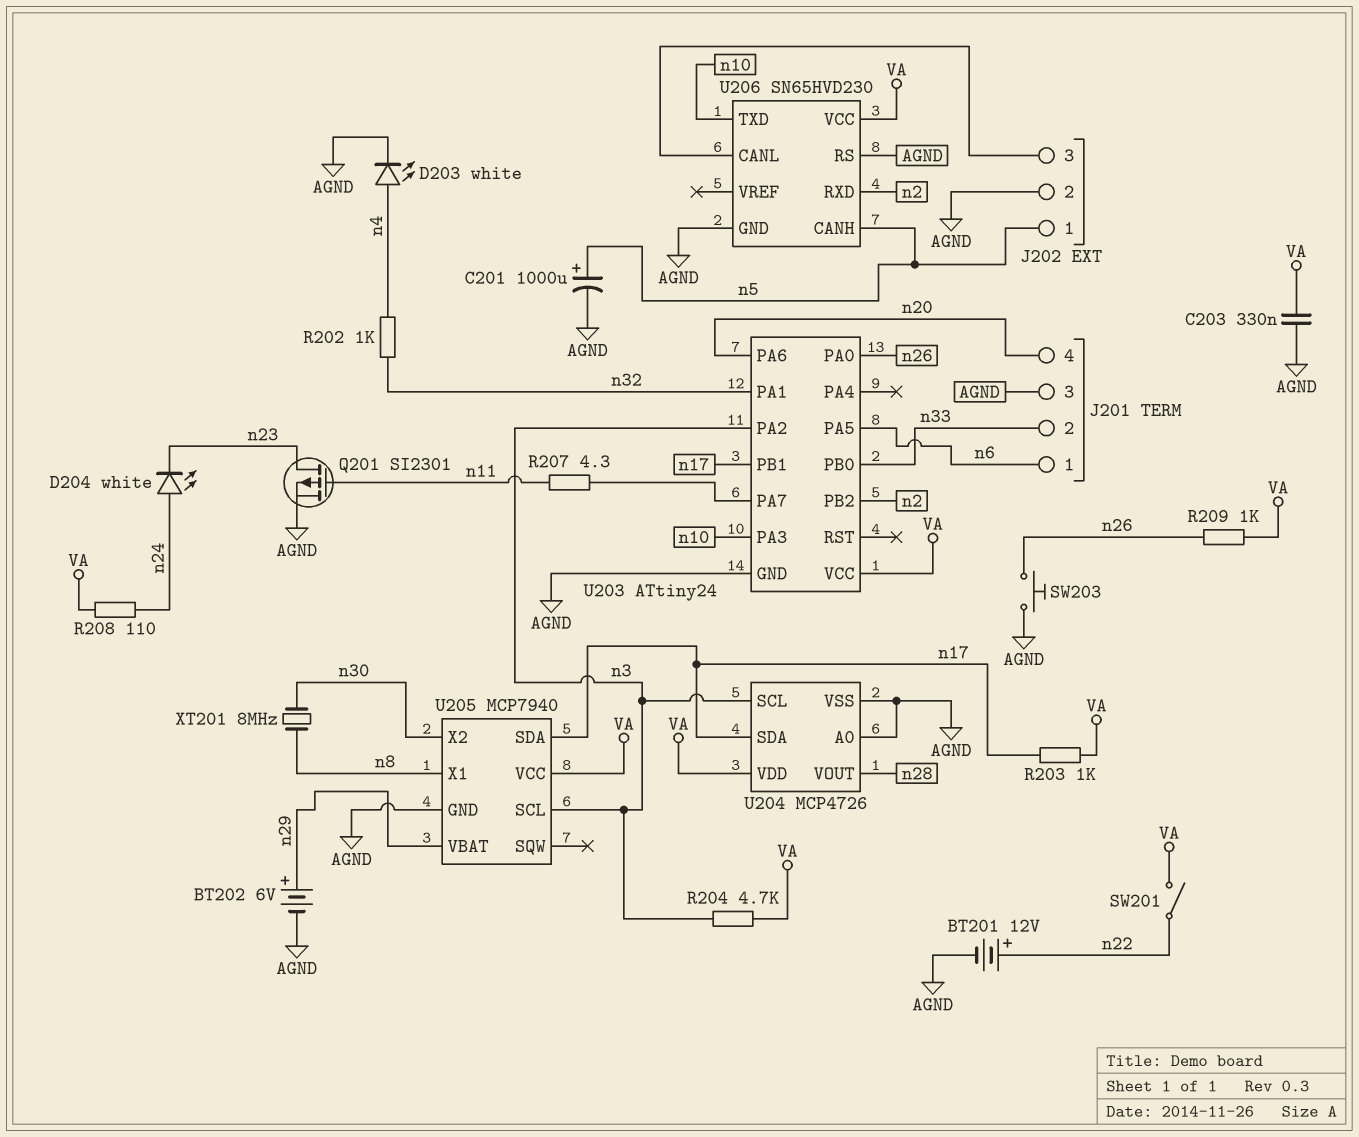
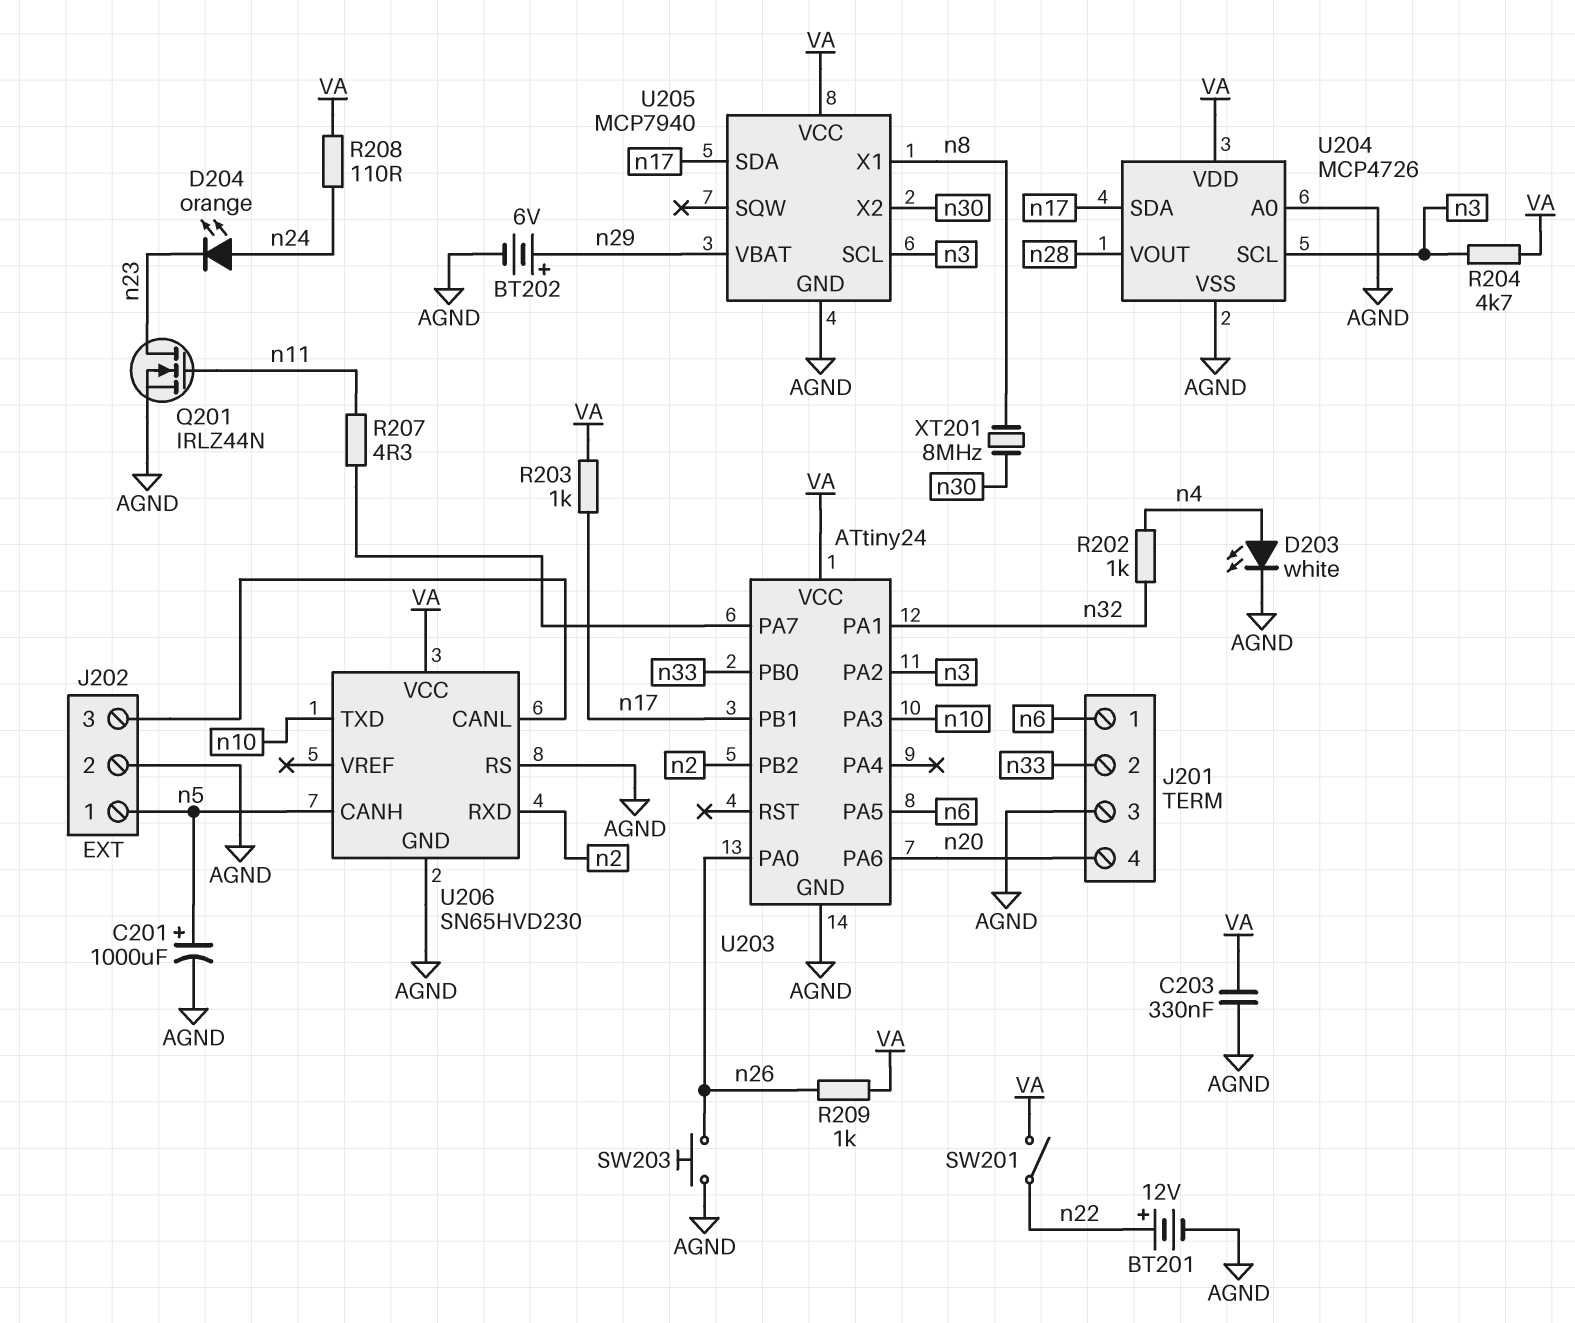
D204: LED white (A n24, K n23) -> LED orange (A n24, K n23)
Q201: PMOS SI2301 (G n11, D n23, S AGND) -> NMOS IRLZ44N (G n11, D n23, S AGND)

